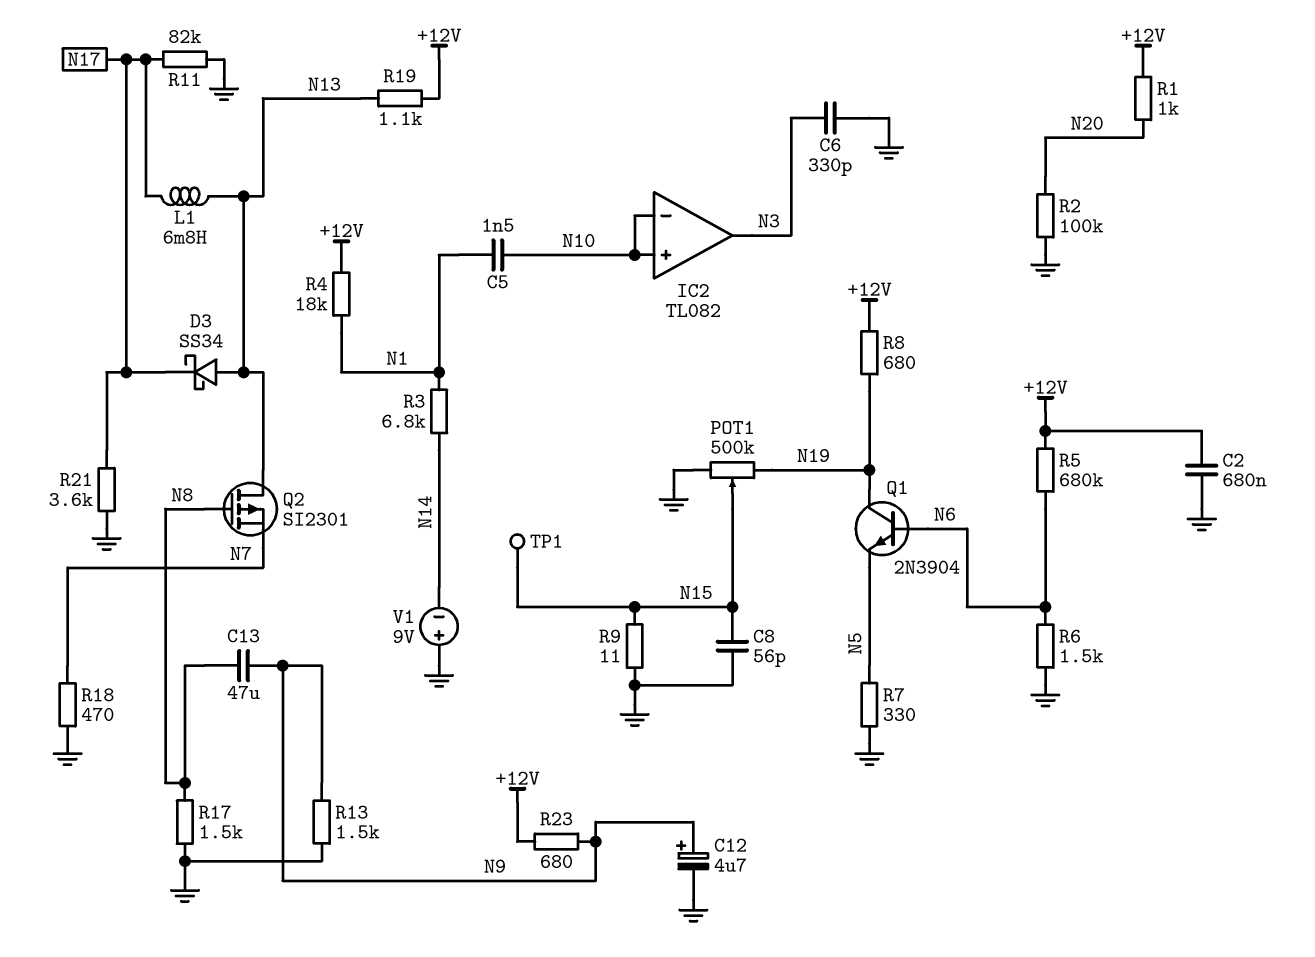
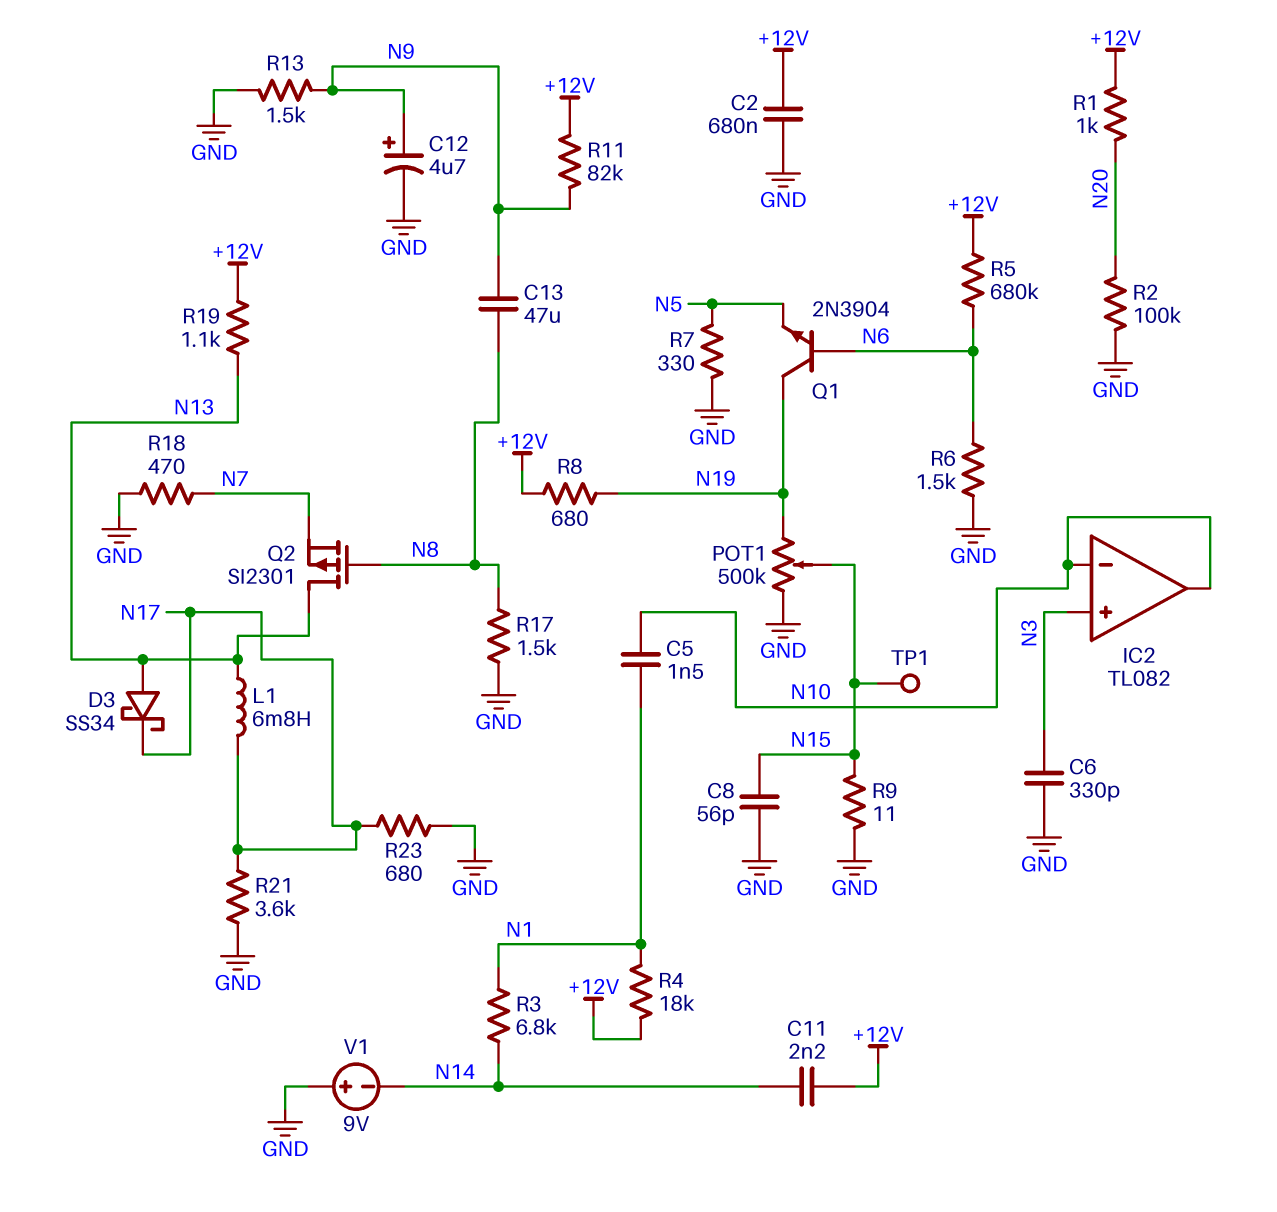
C11: none -> 2.2nF (+12V, N14)
IC2 pin in+: N10 -> N3
IC2 pin out: N3 -> N10
R11: 82k (GND, N17) -> 82k (+12V, N9)
R23: 680 (+12V, N9) -> 680 (GND, N17)

